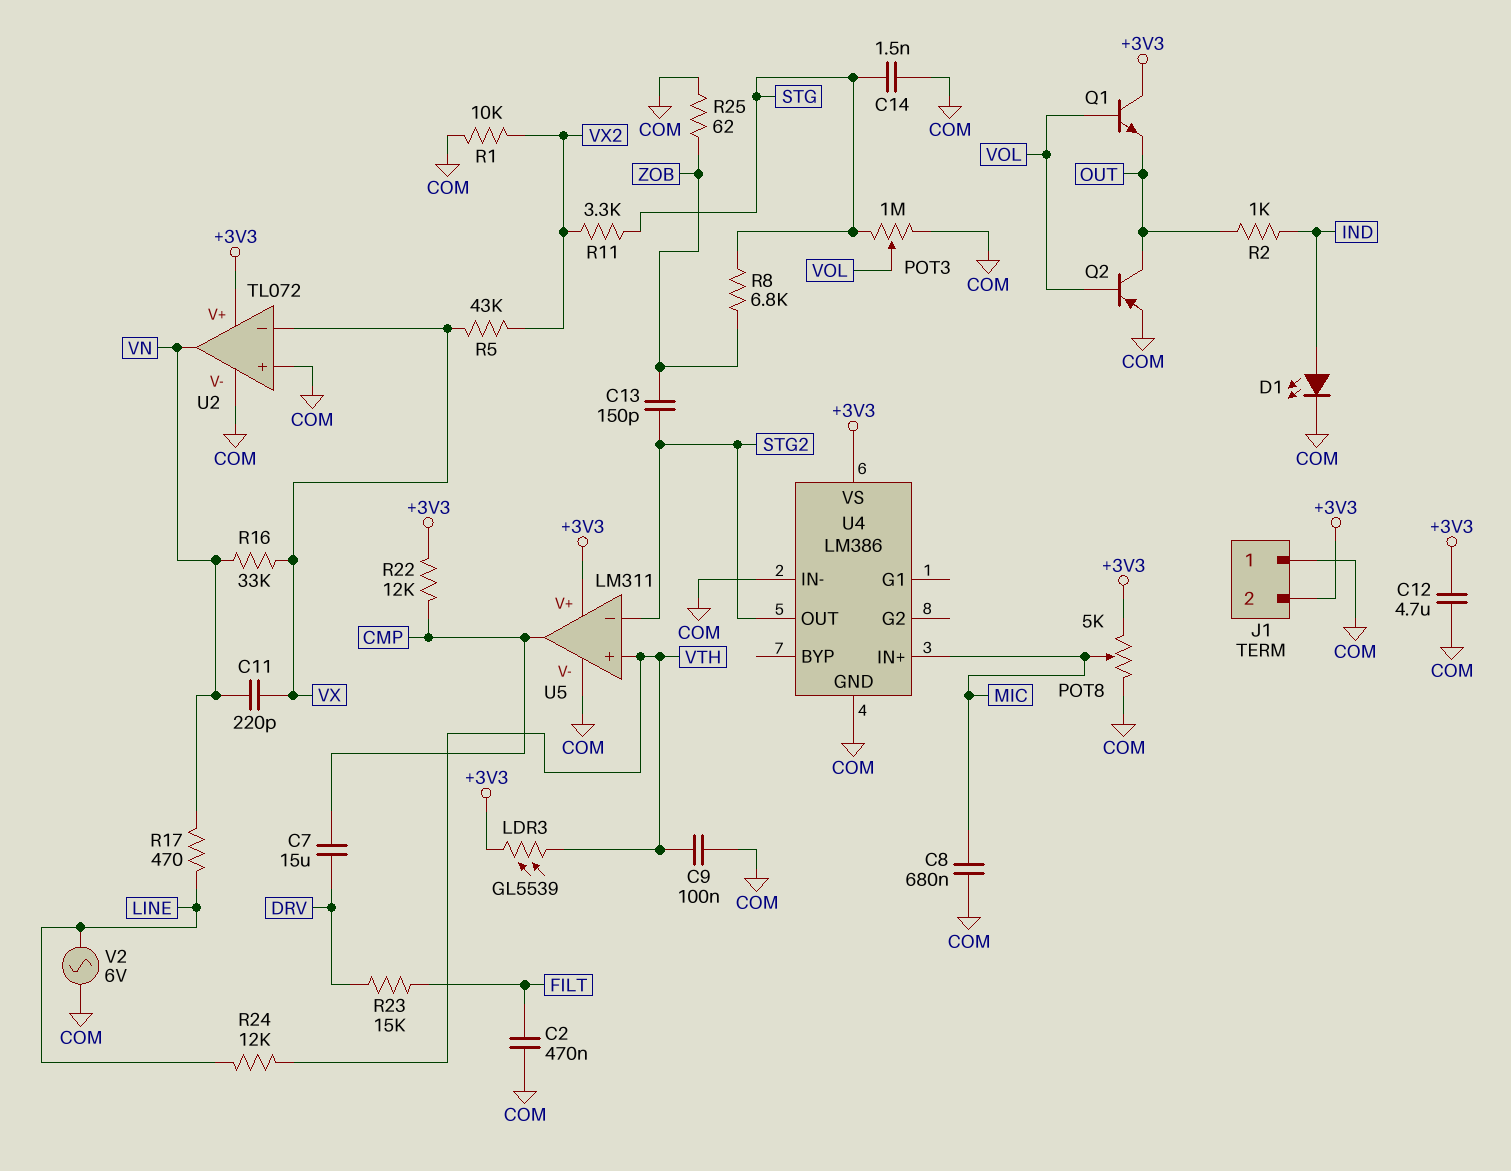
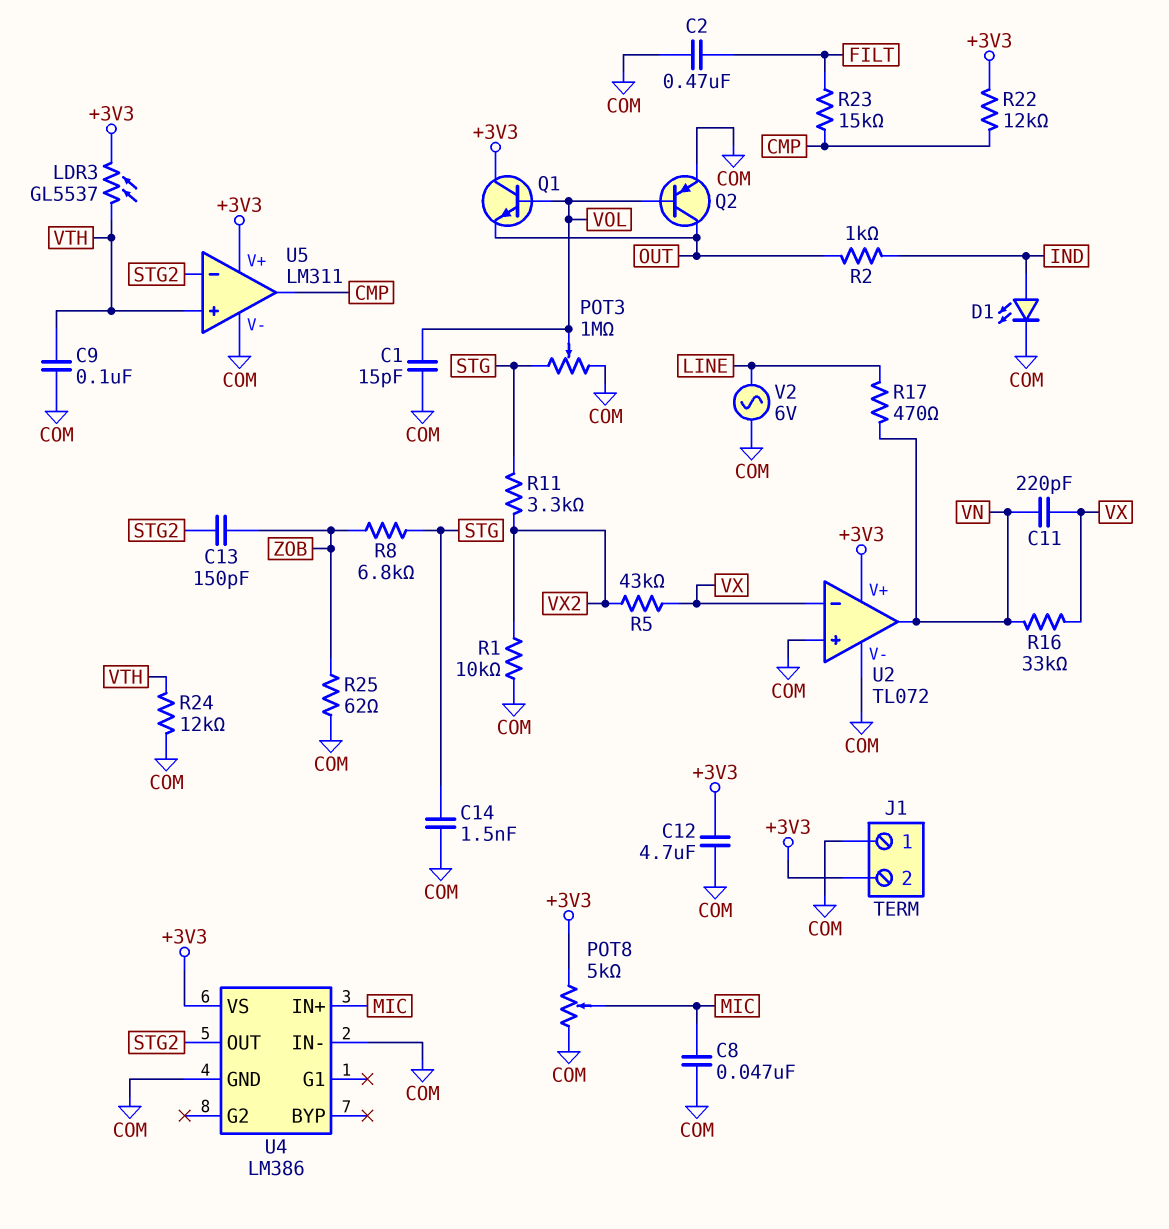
C1: none -> 15pF (COM, VOL)
C7: 15uF (CMP, DRV) -> none
C8: 680nF (COM, MIC) -> 47nF (COM, MIC)
LDR3: GL5539 (+3V3, VTH) -> GL5537 (+3V3, VTH)
R23: 15k (DRV, FILT) -> 15k (CMP, FILT)
R24: 12k (LINE, VTH) -> 12k (COM, VTH)

